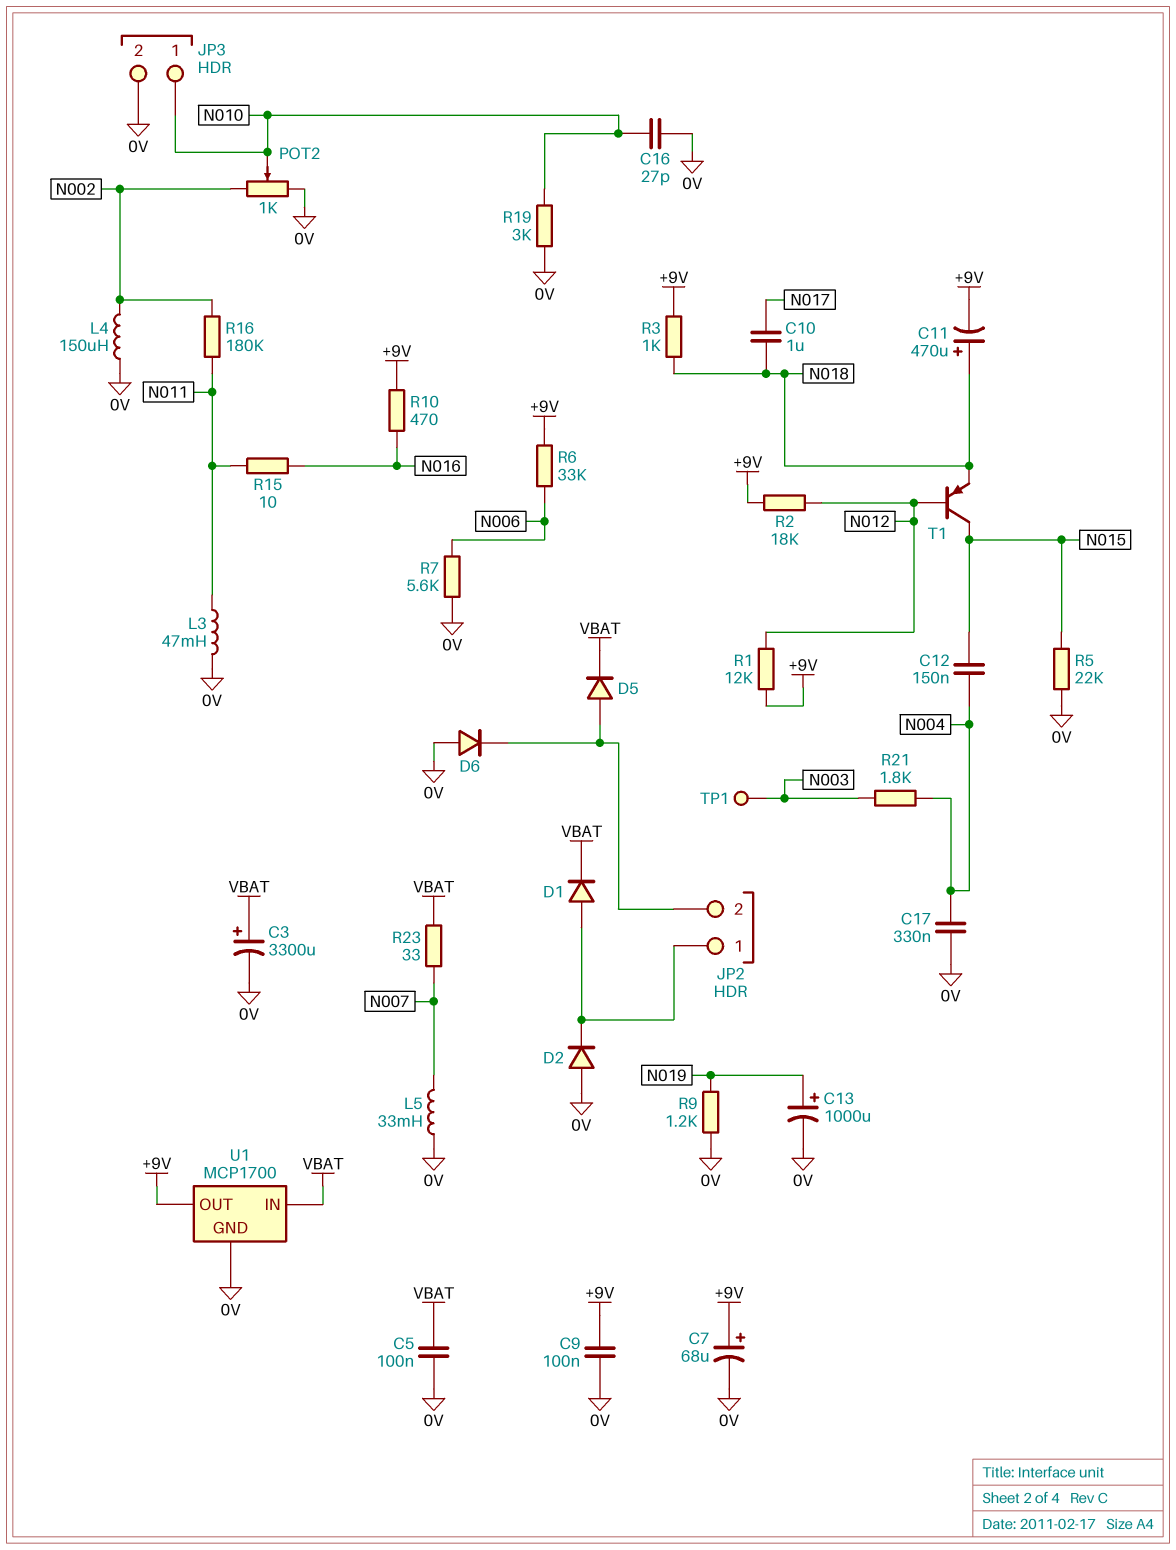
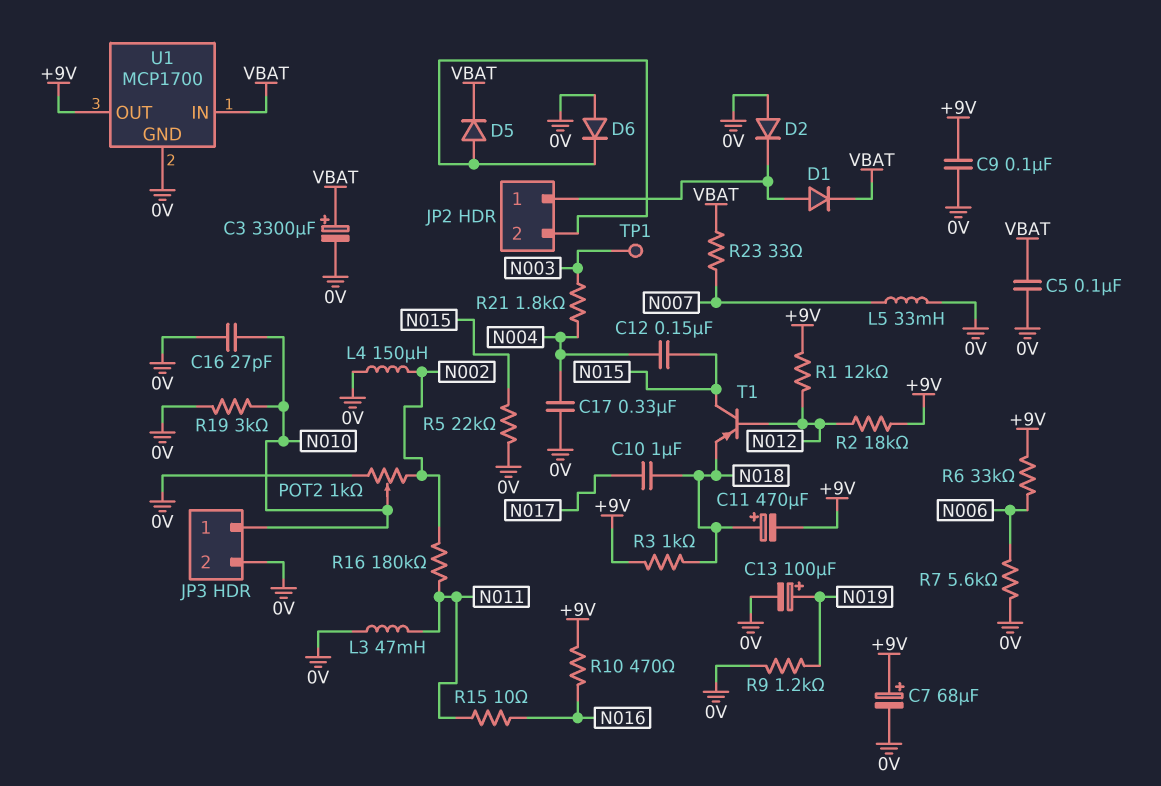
C13: 1000uF (plus N019, minus 0V) -> 100uF (plus N019, minus 0V)

